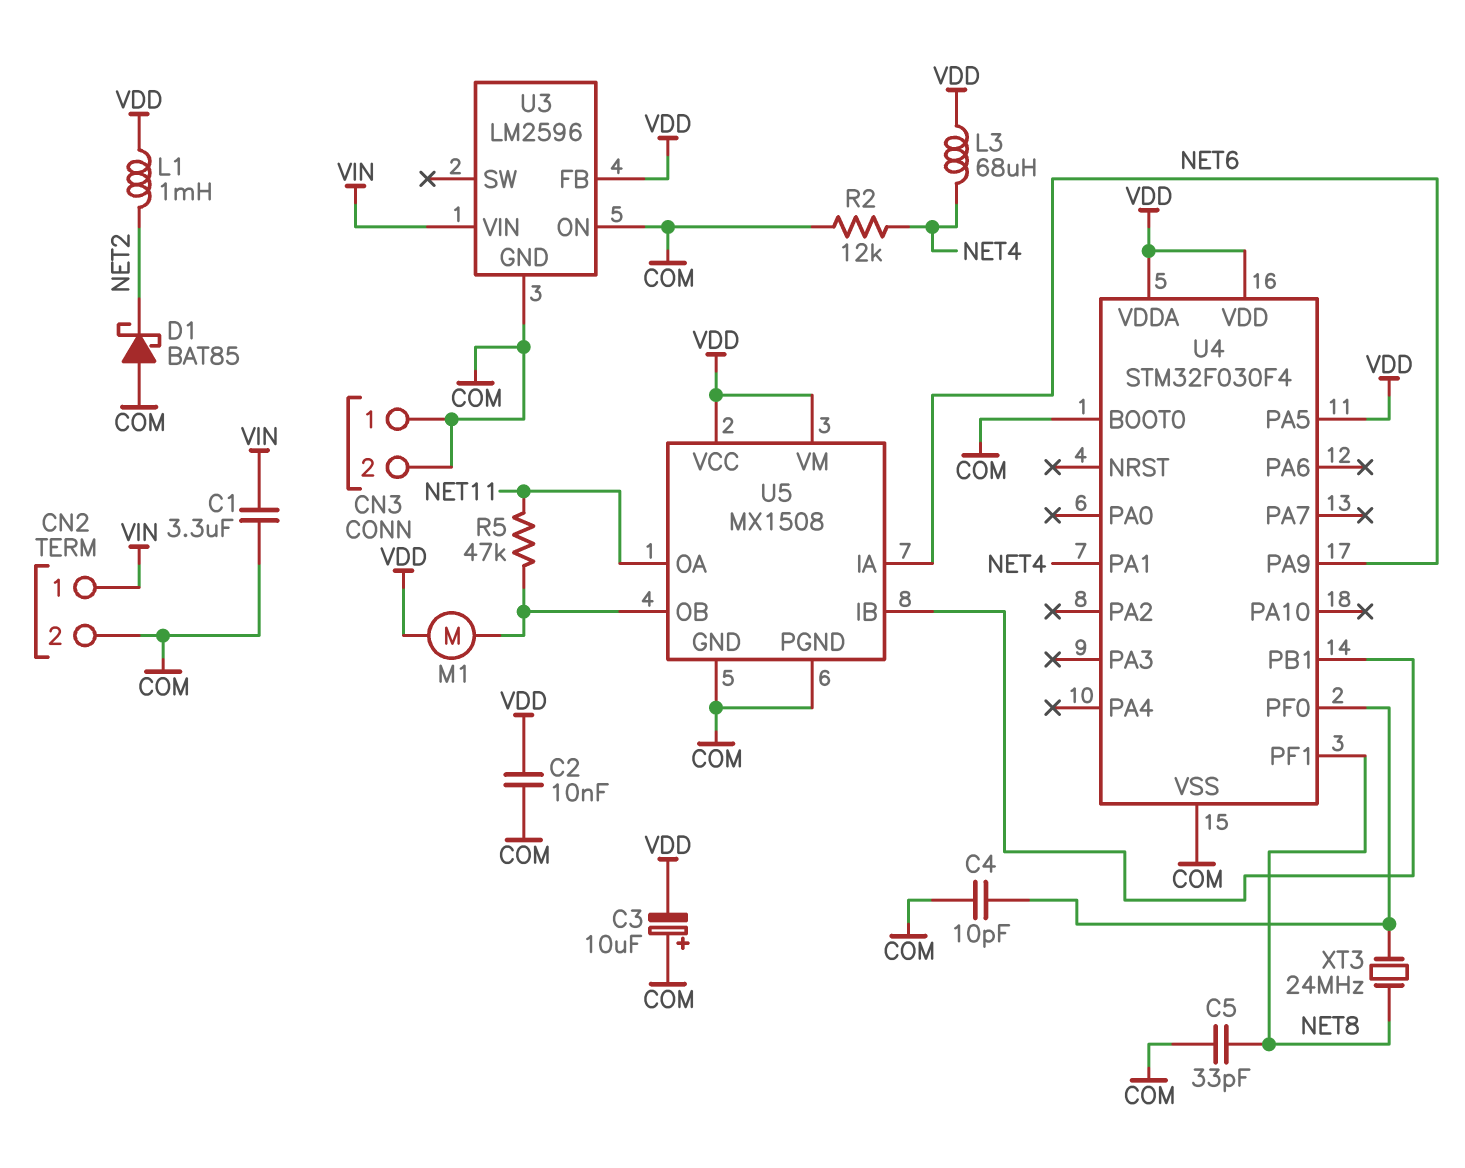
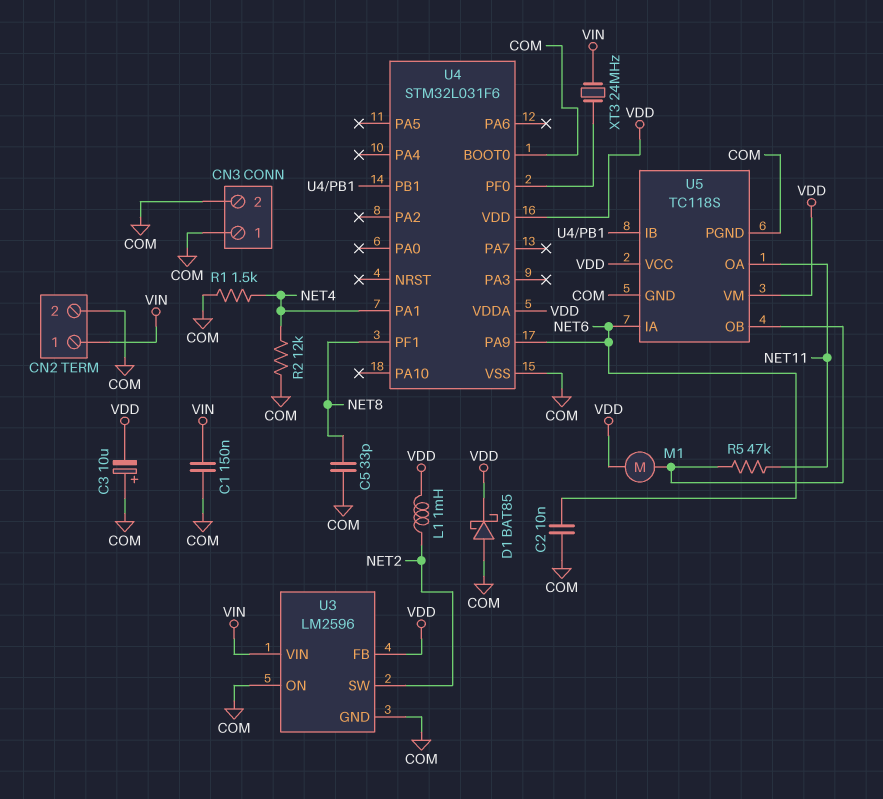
C1: 3.3uF (COM, VIN) -> 150nF (COM, VIN)
C2: 10nF (COM, VDD) -> 10nF (COM, NET6)
C4: 10pF (COM, U4/PF0) -> none
D1: schottky BAT85 (A COM, K NET2) -> schottky BAT85 (A COM, K VDD)
L3: 68uH (NET4, VDD) -> none
R1: none -> 1.5k (COM, NET4)
U3 pin SW: none -> NET2
U4: STM32F030F4 -> STM32L031F6
U4 pin PA5: VDD -> none
U5: MX1508 -> TC118S
XT3: 24MHz (NET8, U4/PF0) -> 24MHz (U4/PF0, VIN)

